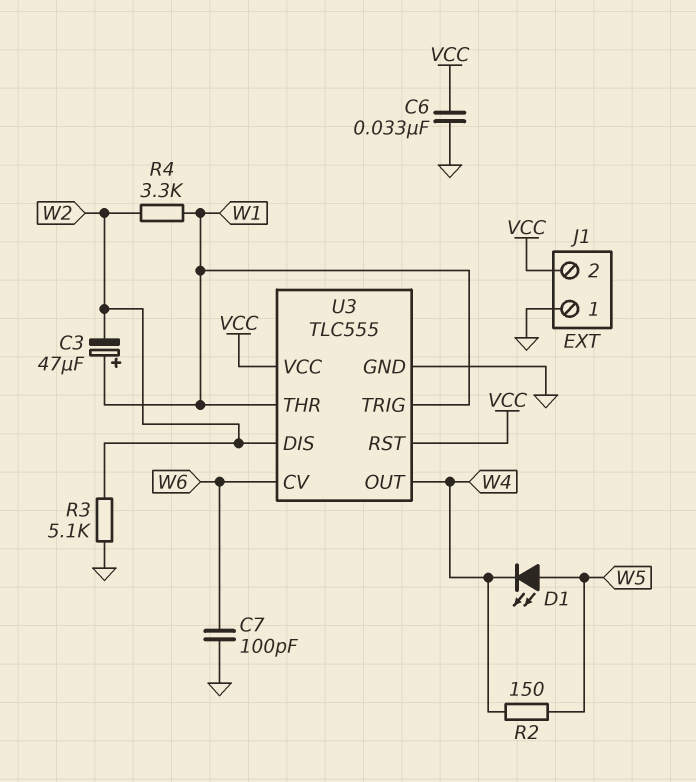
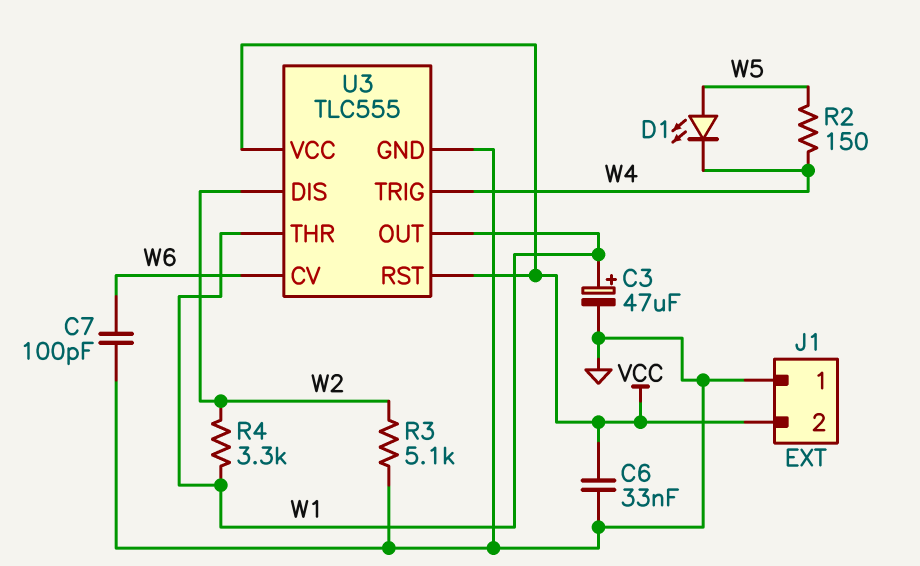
C3: 47uF (plus W1, minus W2) -> 47uF (plus W1, minus GND)
U3 pin OUT: W4 -> W1
U3 pin TRIG: W1 -> W4

